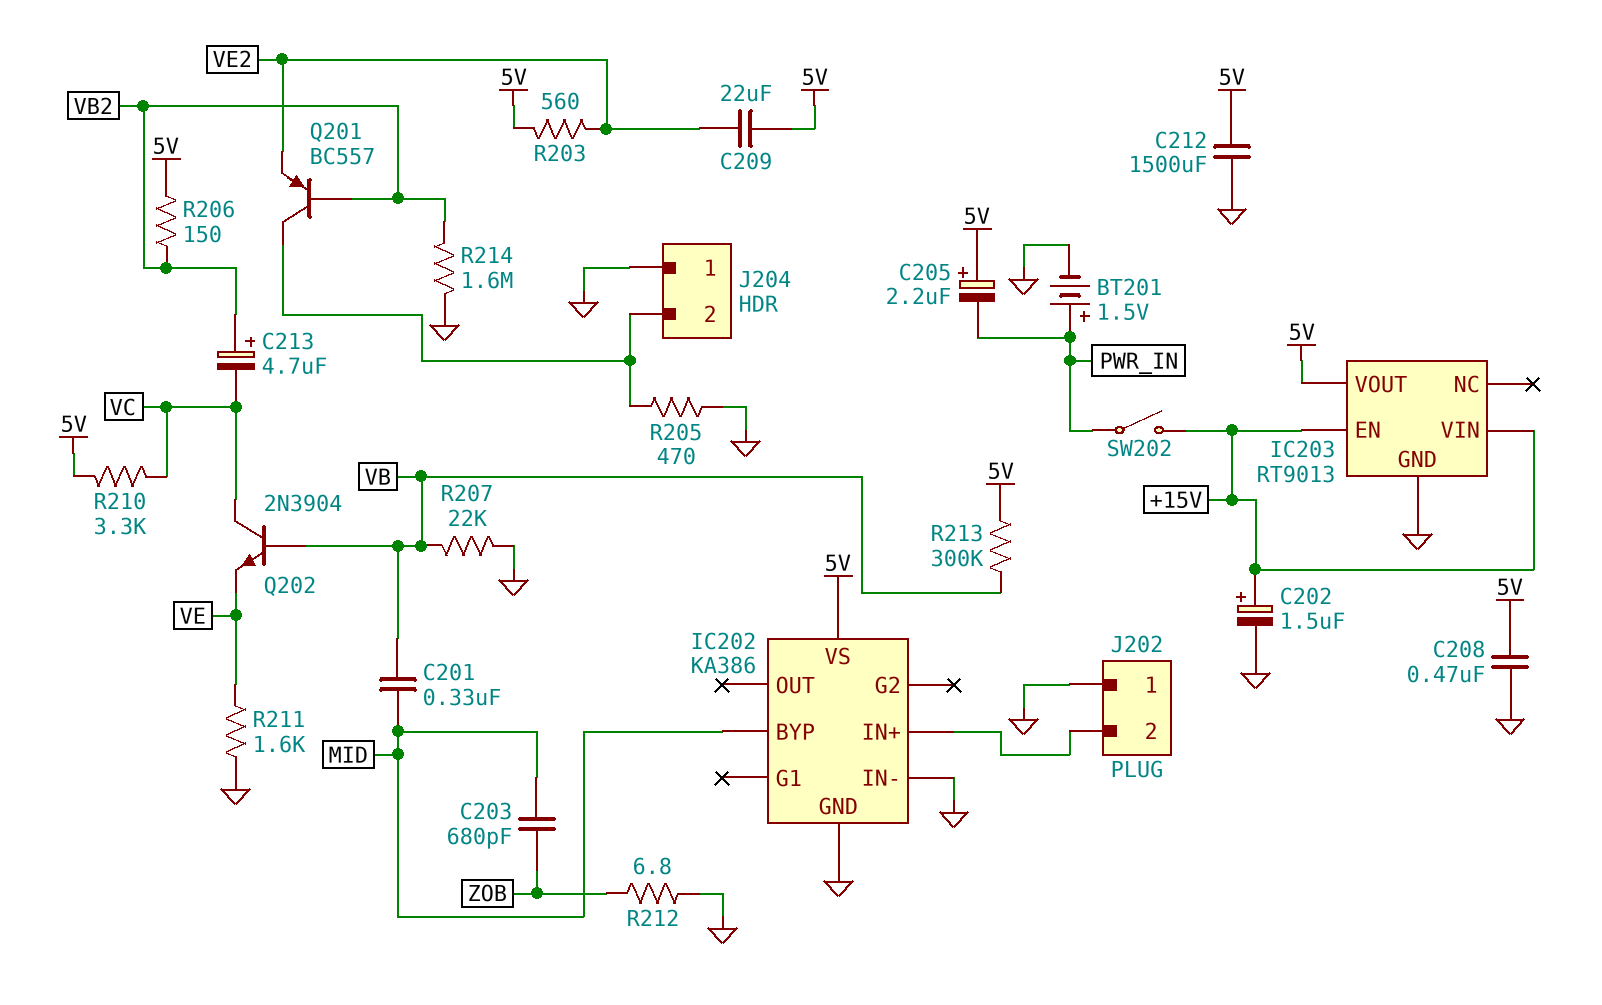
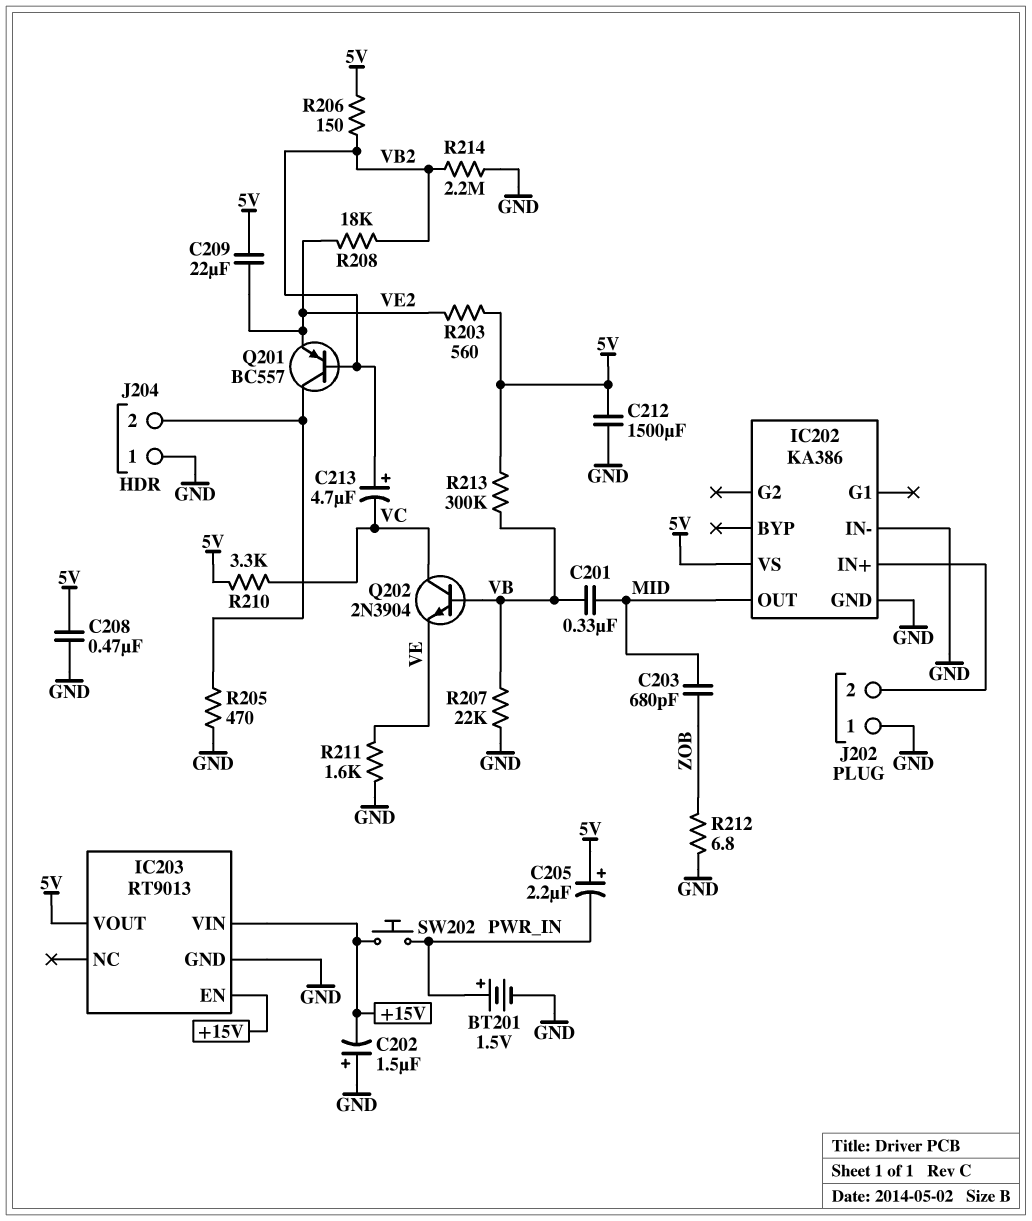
C202: 1.5uF (plus +15V, minus GND) -> 1.5uF (plus GND, minus +15V)
IC202 pin BYP: MID -> none
IC202 pin OUT: none -> MID
R208: none -> 18k (VB2, VE2)
R214: 1.6M (GND, VB2) -> 2.2M (GND, VB2)
SW202: switch (+15V, PWR_IN) -> button (+15V, PWR_IN)

